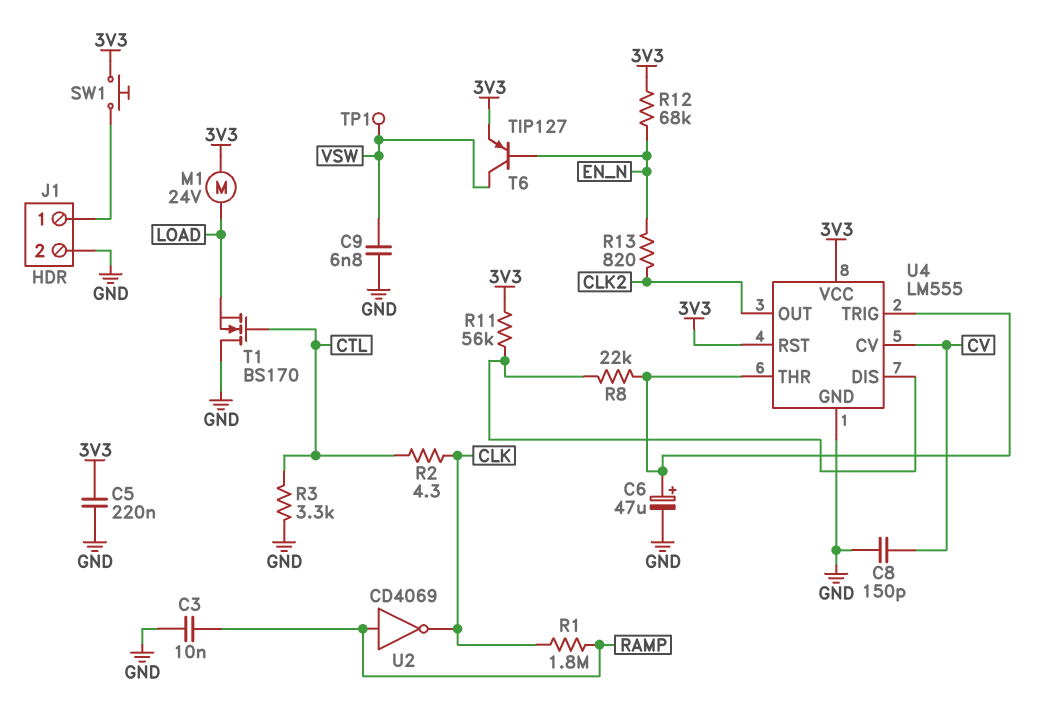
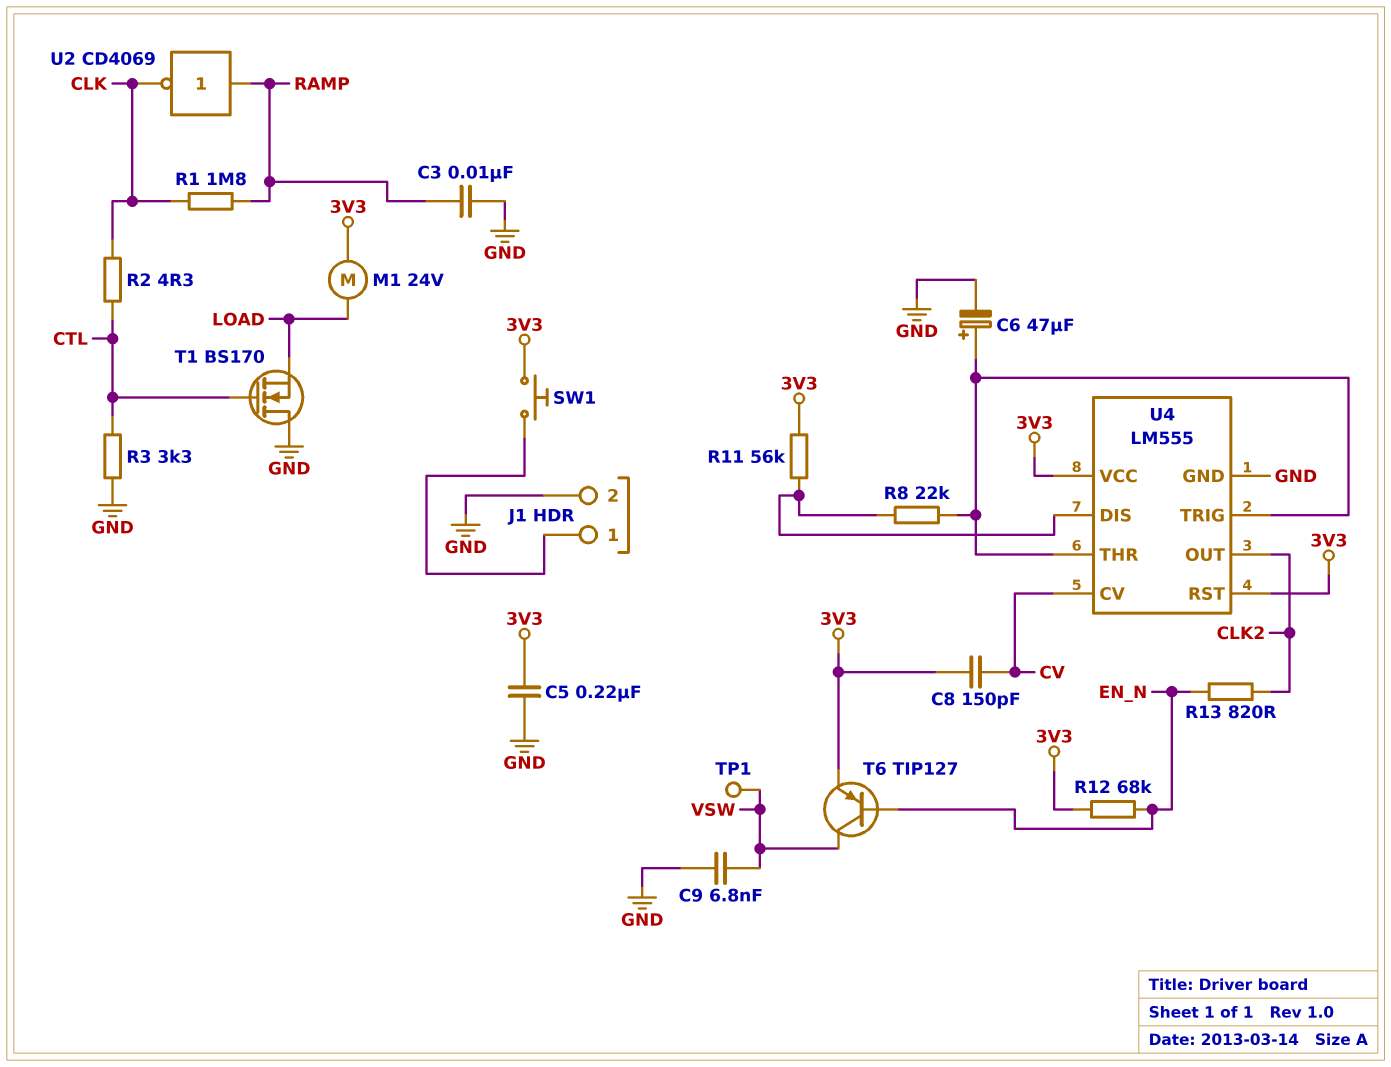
C8: 150pF (CV, GND) -> 150pF (3V3, CV)

